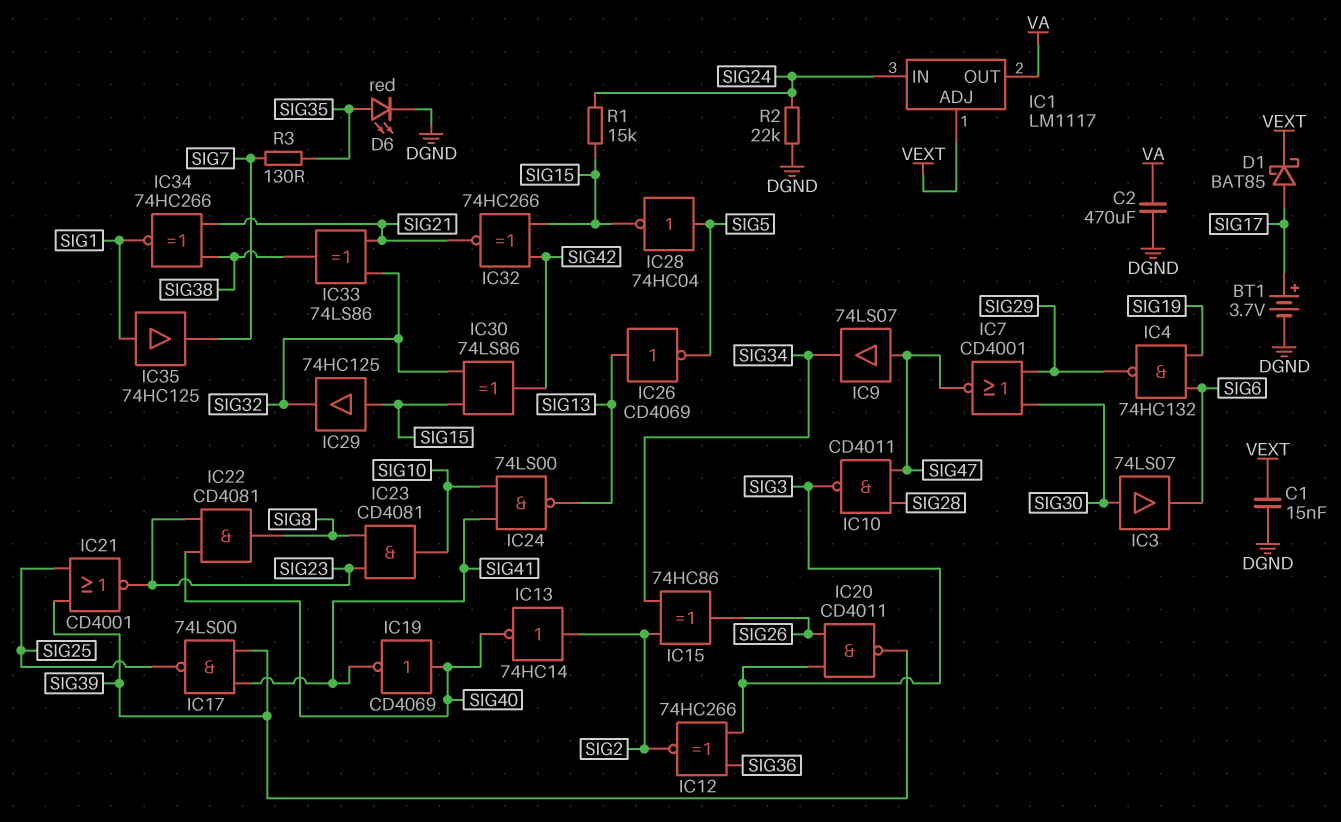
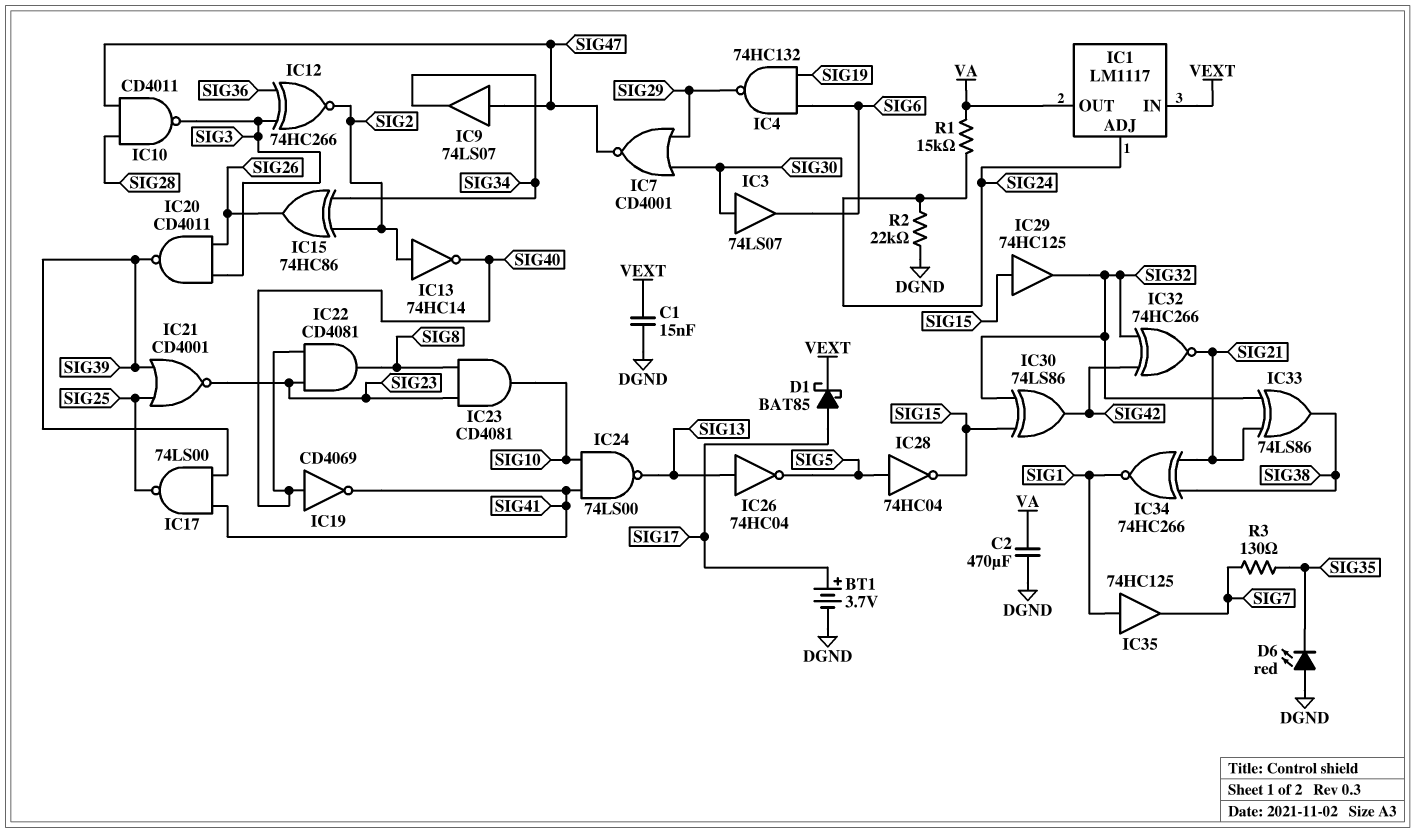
D6: LED red (A SIG35, K DGND) -> LED red (A DGND, K SIG35)
IC1 pin ADJ: VEXT -> SIG24
IC1 pin IN: SIG24 -> VEXT
IC26: NOT CD4069 (in SIG13, out SIG5) -> NOT 74HC04 (in SIG13, out SIG5)
IC32: XNOR 74HC266 (in SIG15, in SIG42, out SIG21) -> XNOR 74HC266 (in SIG32, in SIG42, out SIG21)
R1: 15k (SIG15, SIG24) -> 15k (SIG24, VA)

